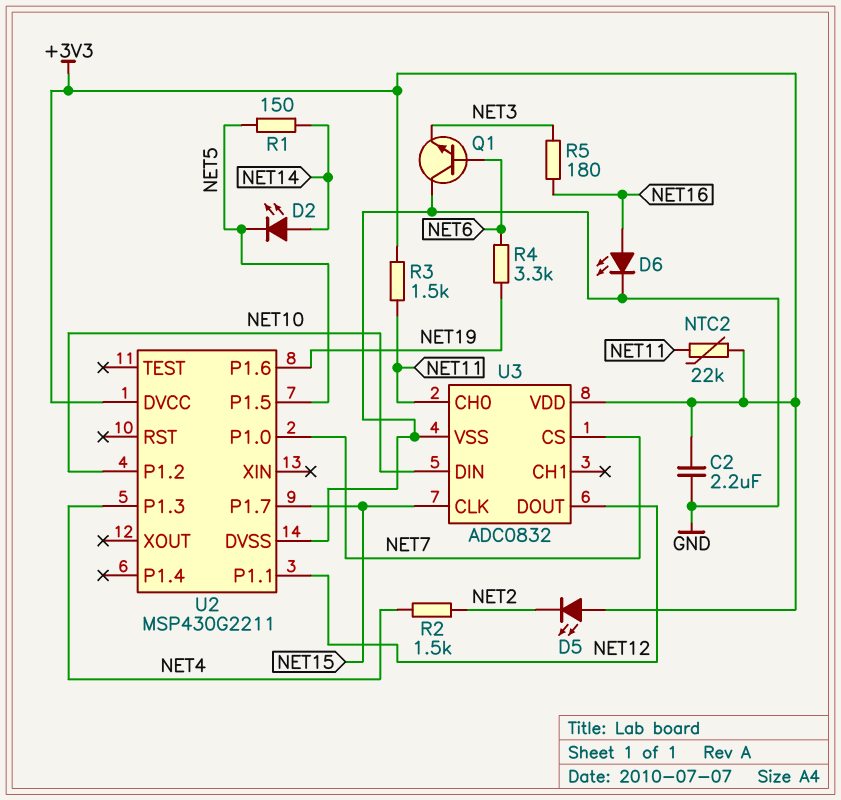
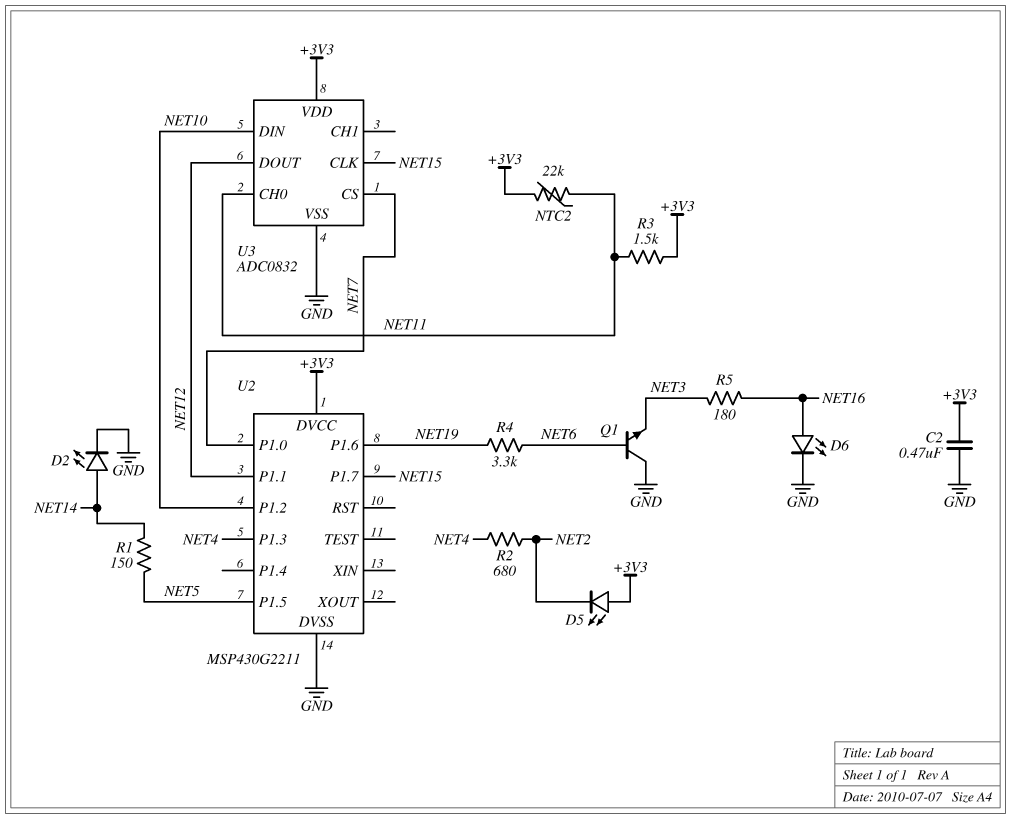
C2: 2.2uF (+3V3, GND) -> 470nF (+3V3, GND)
D2: LED (A NET14, K NET5) -> LED (A NET14, K GND)
R2: 1.5k (NET2, NET4) -> 680 (NET2, NET4)

